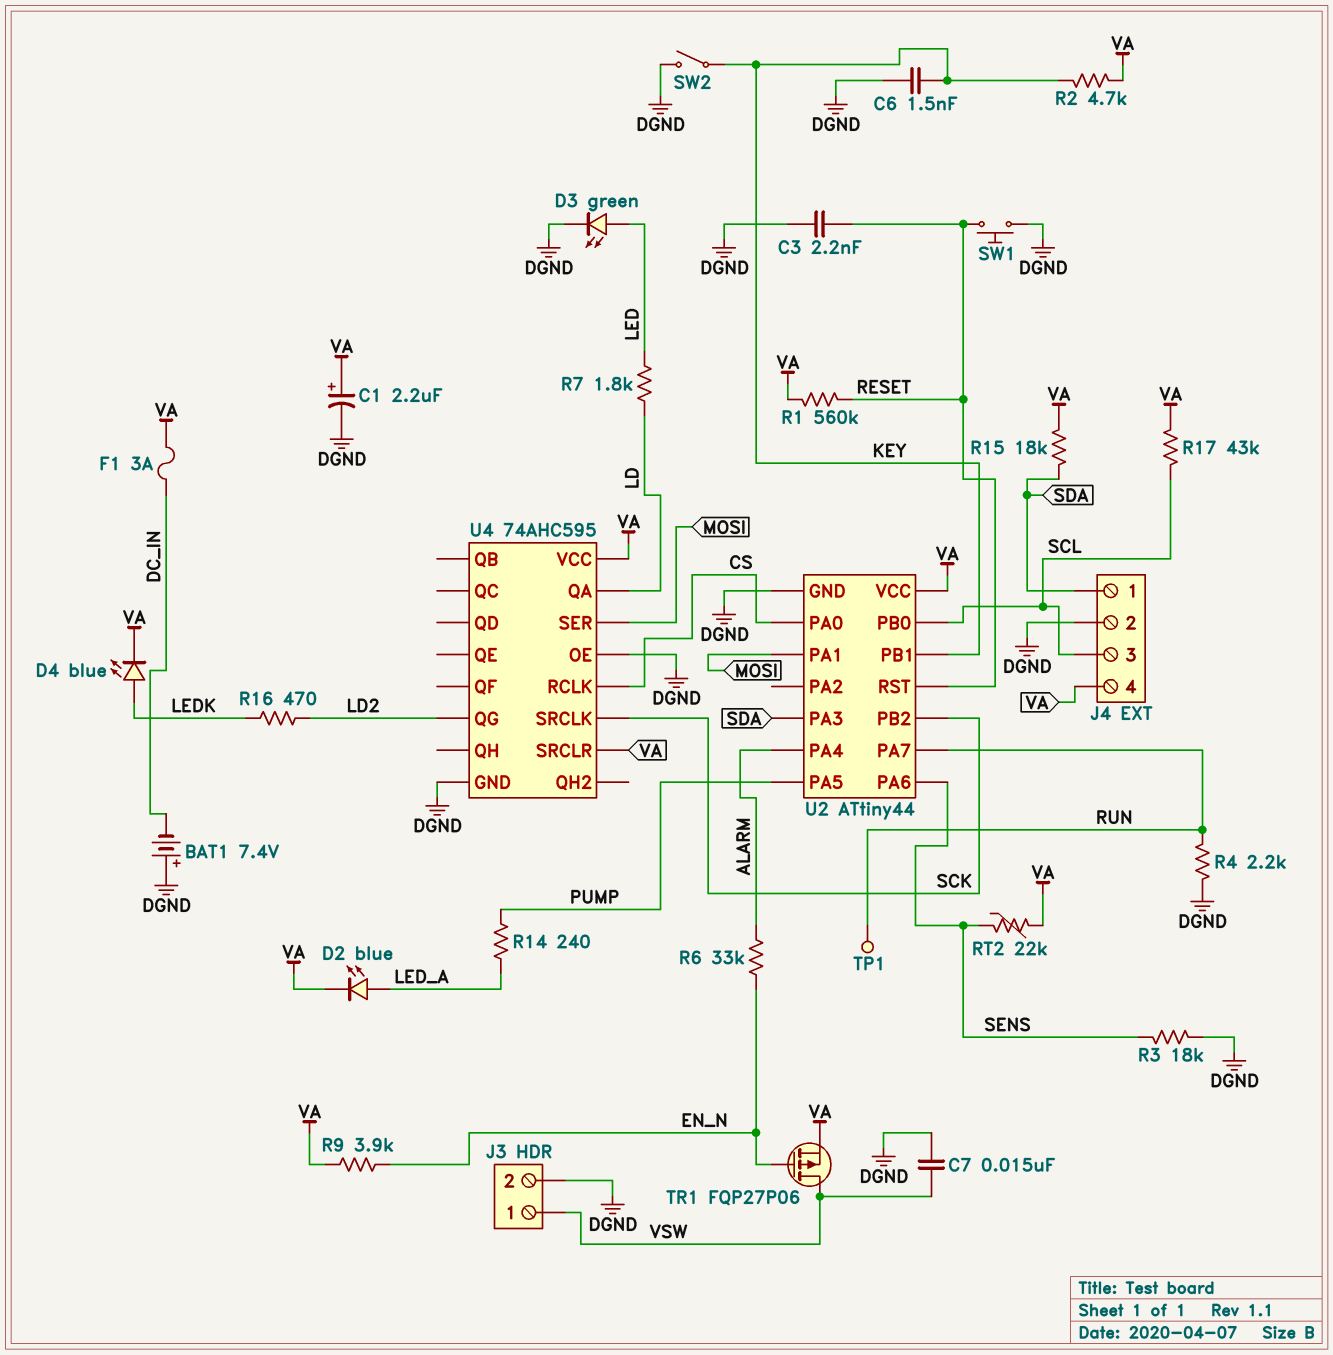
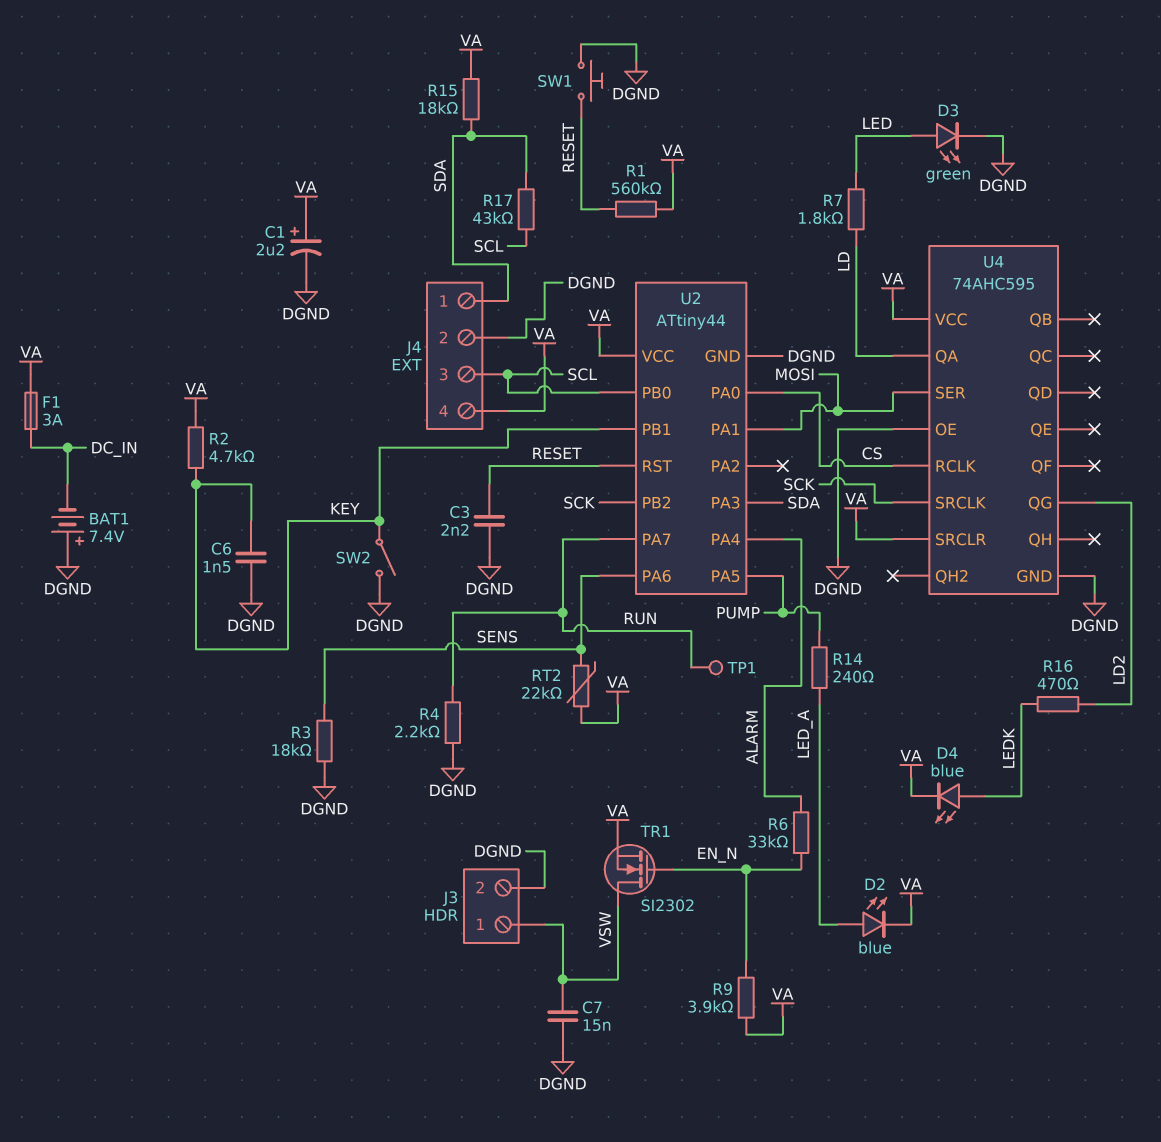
R17: 43k (SCL, VA) -> 43k (SCL, SDA)
TR1: PMOS FQP27P06 (G EN_N, D VSW, S VA) -> NMOS SI2302 (G EN_N, D VSW, S VA)

